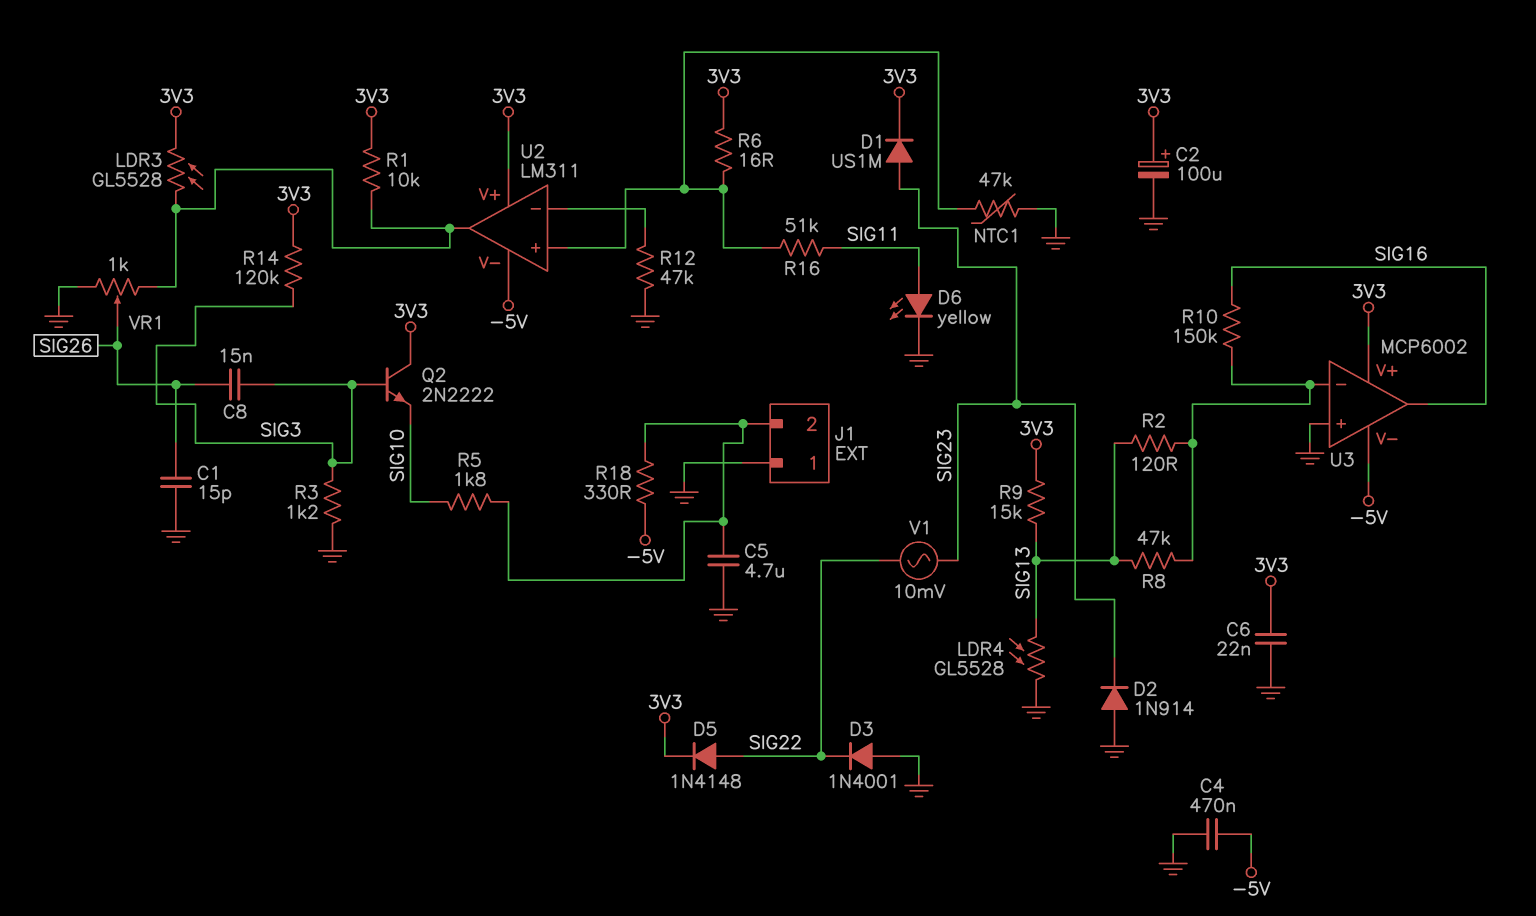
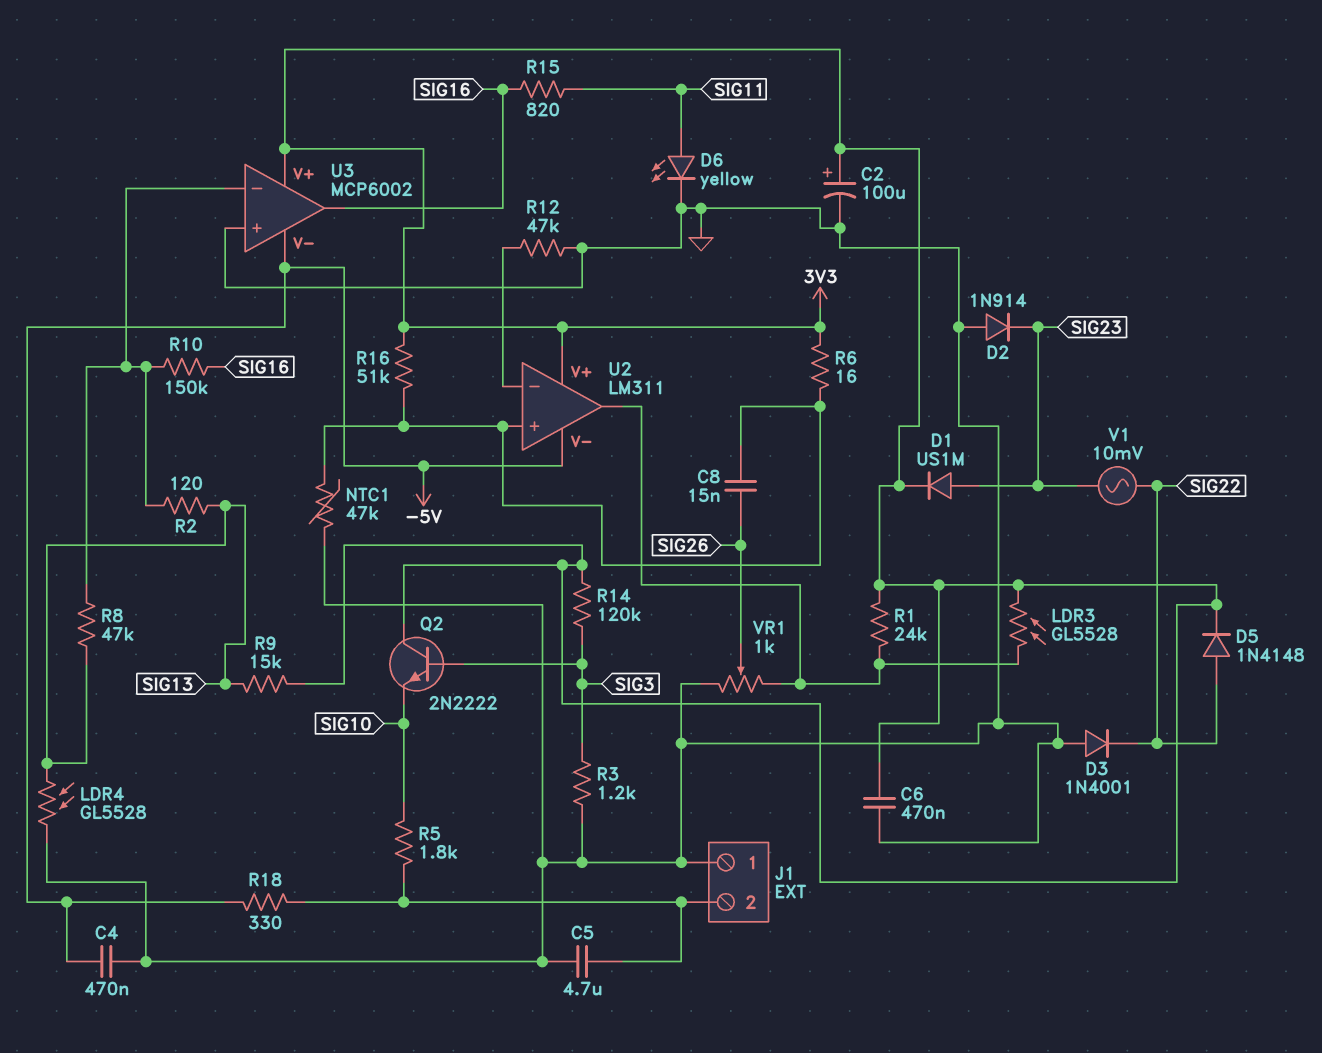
C1: 15pF (GND, SIG26) -> none
C6: 22nF (3V3, GND) -> 470nF (3V3, GND)
C8: 15nF (SIG3, SIG26) -> 15nF (SIG26, U2/in+)
R1: 10k (3V3, U2/out) -> 24k (3V3, U2/out)
R15: none -> 820 (SIG11, SIG16)
R16: 51k (SIG11, U2/in+) -> 51k (3V3, U2/in+)

